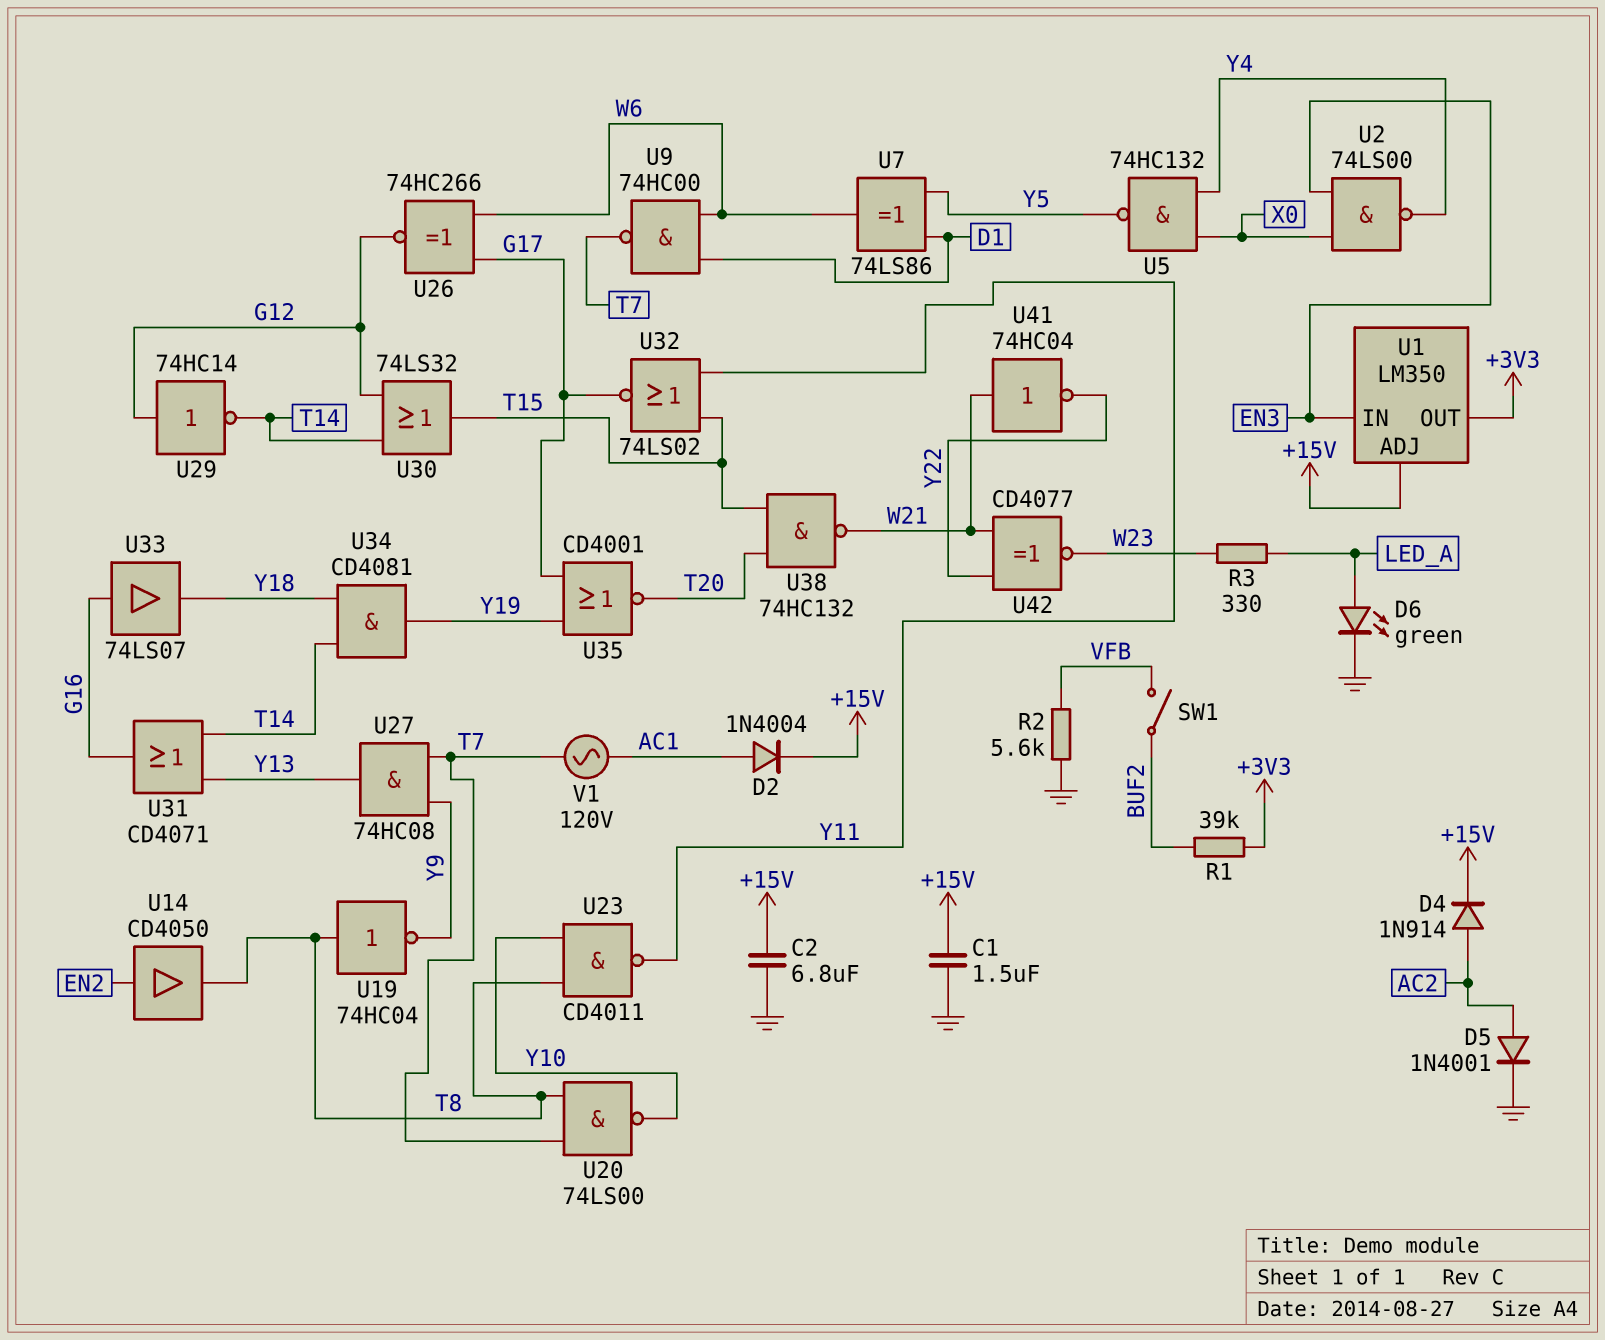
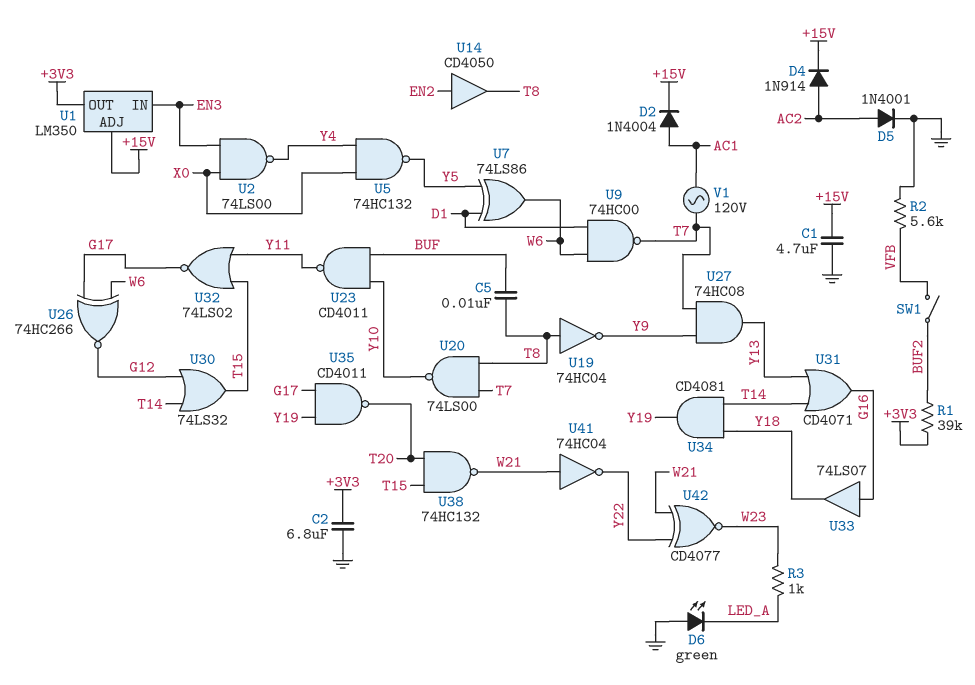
C1: 1.5uF (+15V, GND) -> 4.7uF (+15V, GND)
C2: 6.8uF (+15V, GND) -> 6.8uF (+3V3, GND)
C5: none -> 10nF (BUF, T8)
D6: LED green (A LED_A, K GND) -> LED green (A GND, K LED_A)
R3: 330 (LED_A, W23) -> 1k (LED_A, W23)
U23: NAND CD4011 (in T8, in Y10, out Y11) -> NAND CD4011 (in BUF, in Y10, out Y11)
U29: NOT 74HC14 (in G12, out T14) -> none
U35: NOR CD4001 (in G17, in Y19, out T20) -> NAND CD4011 (in G17, in Y19, out T20)

